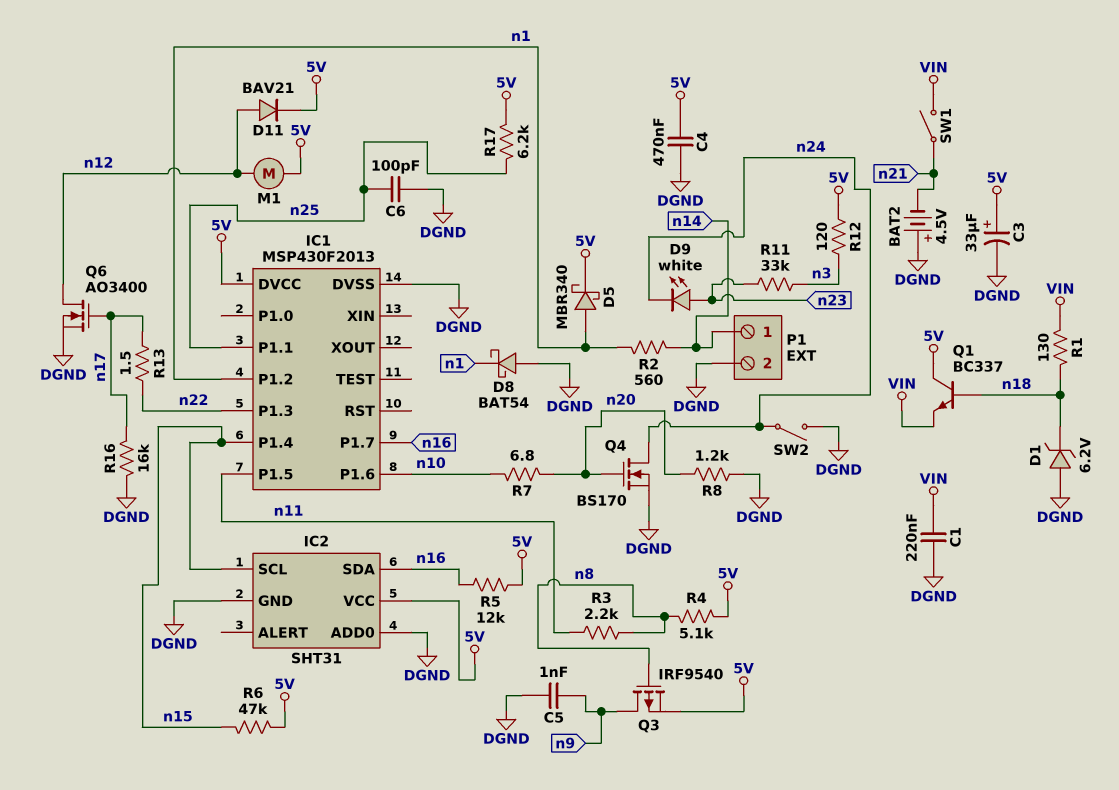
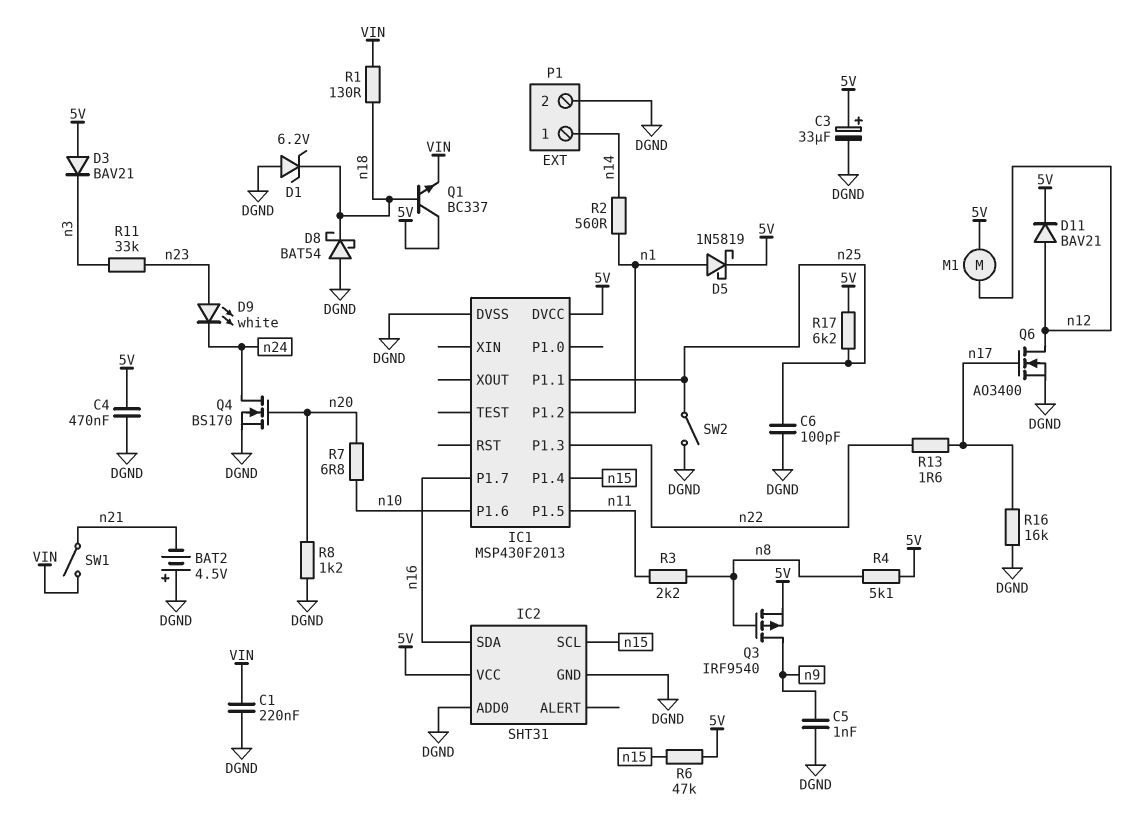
D3: none -> diode BAV21 (A 5V, K n3)
D5: schottky MBR340 (A n1, K 5V) -> schottky 1N5819 (A n1, K 5V)
D8: schottky BAT54 (A DGND, K n1) -> schottky BAT54 (A DGND, K n18)
R5: 12k (5V, n16) -> none
R12: 120 (5V, n3) -> none
R13: 1.5 (n17, n22) -> 1.6 (n17, n22)
SW2: switch (DGND, n24) -> switch (DGND, n25)

